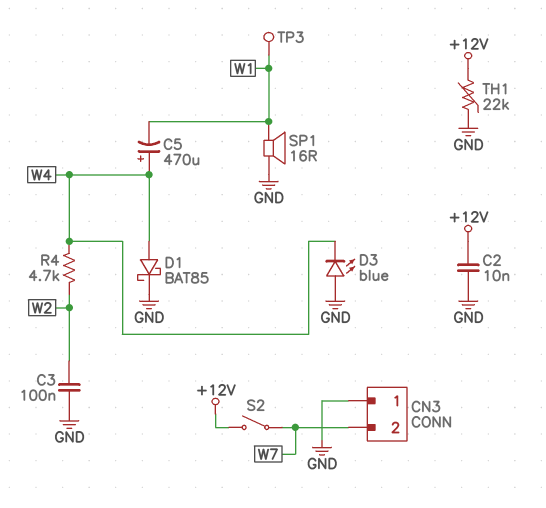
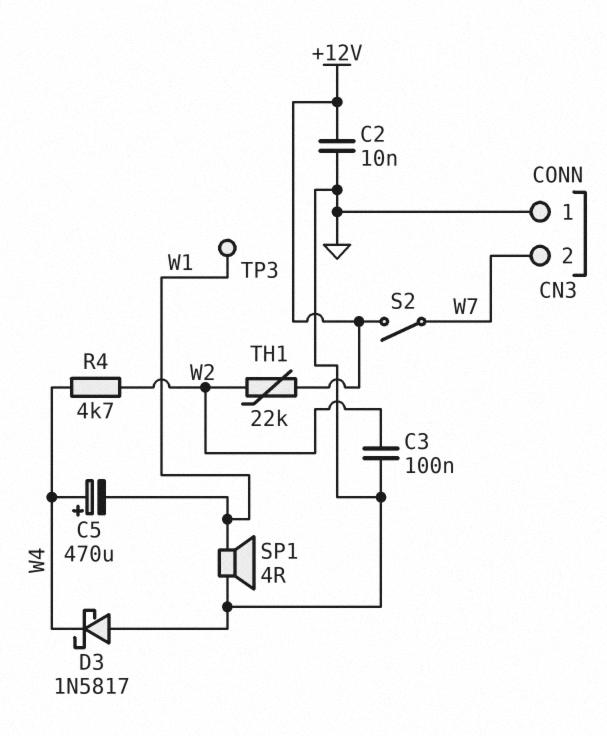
D1: schottky BAT85 (A W4, K GND) -> none
D3: LED blue (A GND, K W4) -> schottky 1N5817 (A GND, K W4)
SP1: speaker 16R (GND, W1) -> speaker 4R (GND, W1)
TH1: 22k (+12V, GND) -> 22k (+12V, W2)

